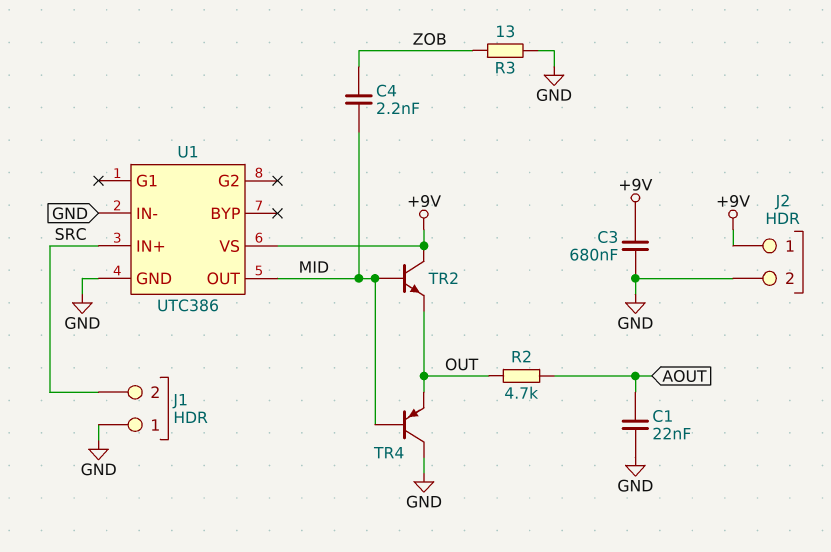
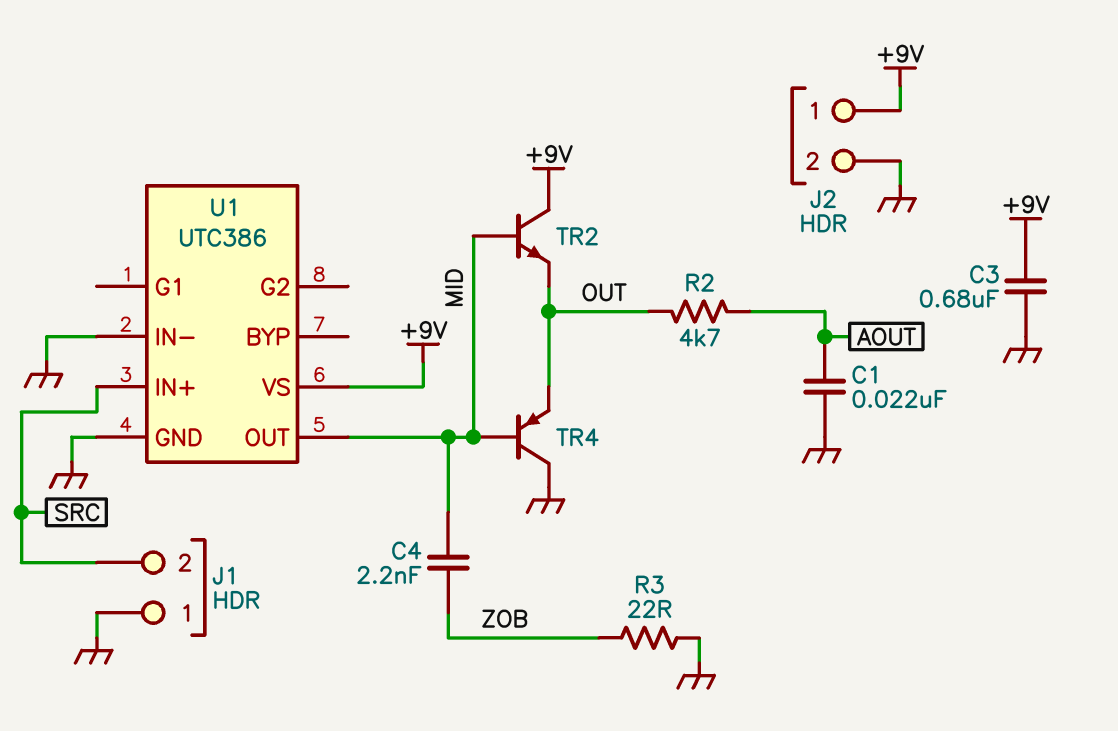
R3: 13 (GND, ZOB) -> 22 (GND, ZOB)

